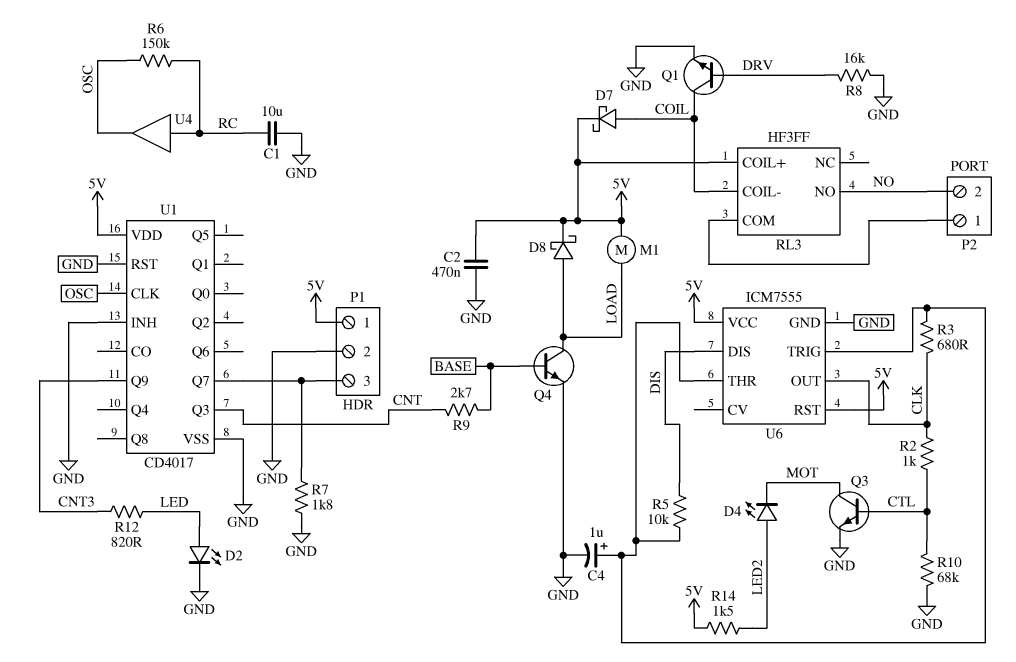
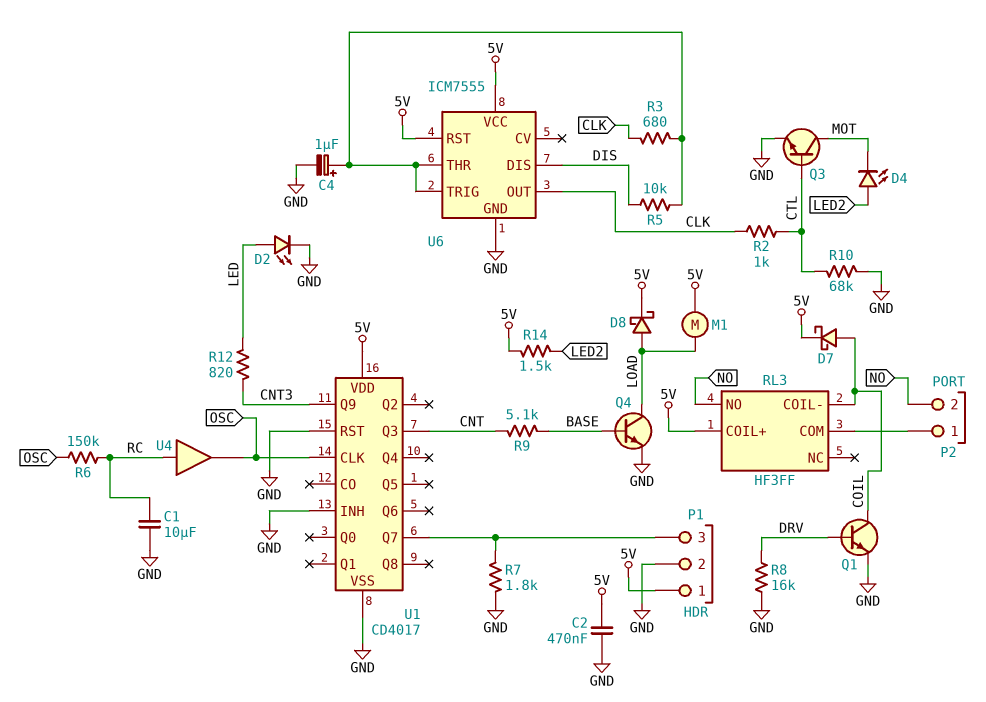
R9: 2.7k (BASE, CNT) -> 5.1k (BASE, CNT)

